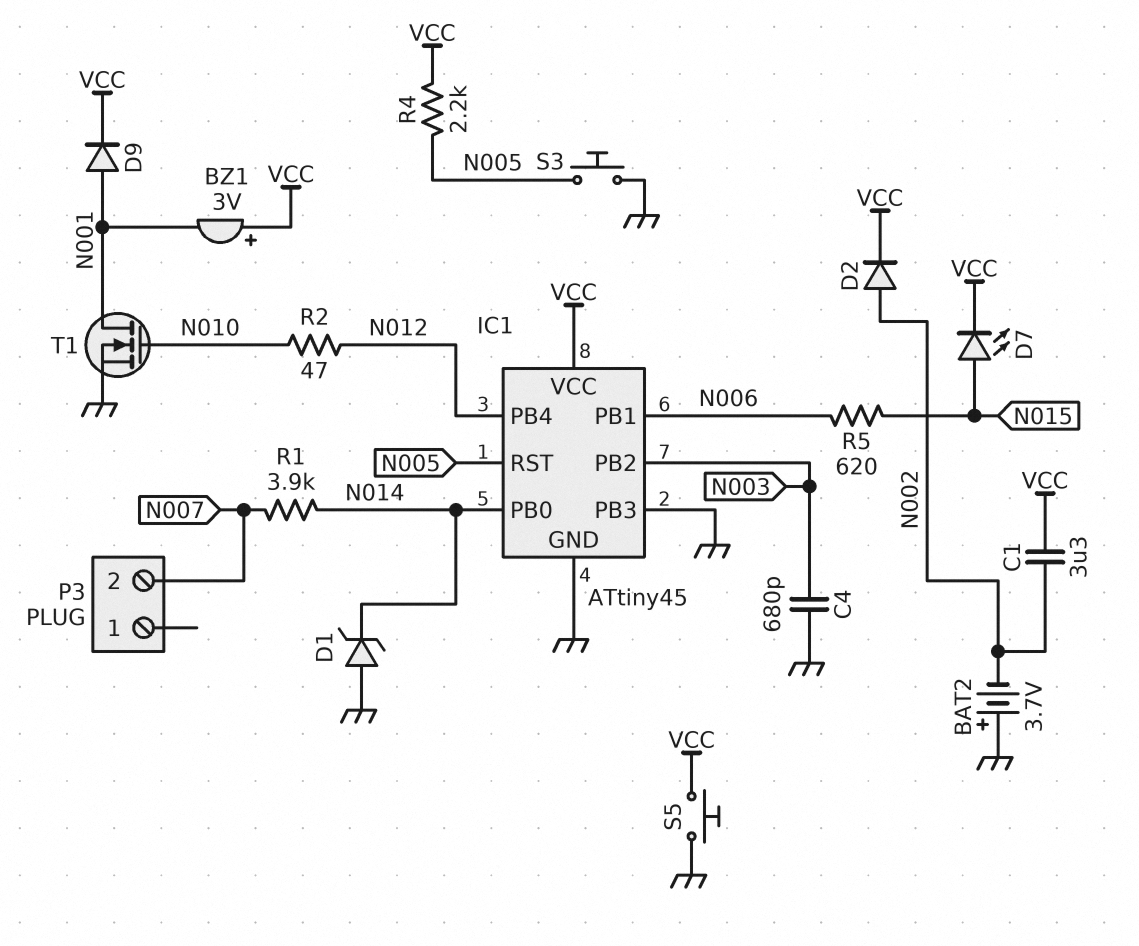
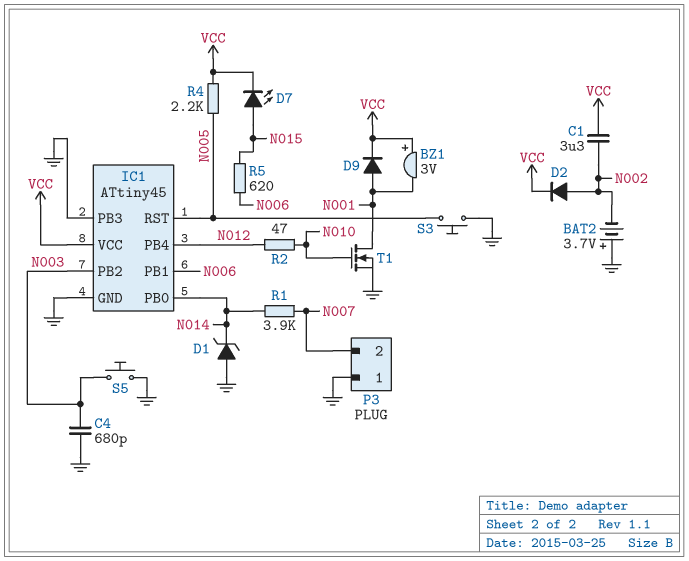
P3 pin 1: none -> GND
S5: button (GND, VCC) -> button (GND, N003)

